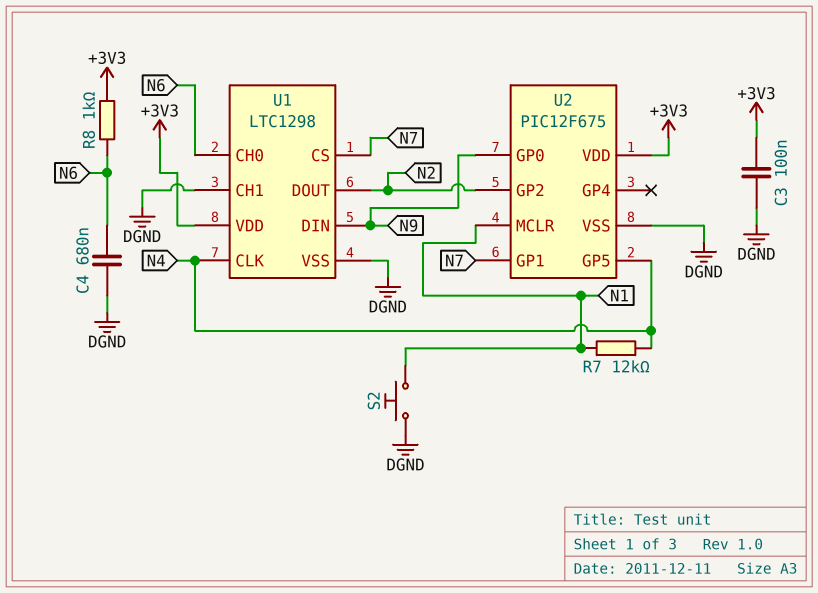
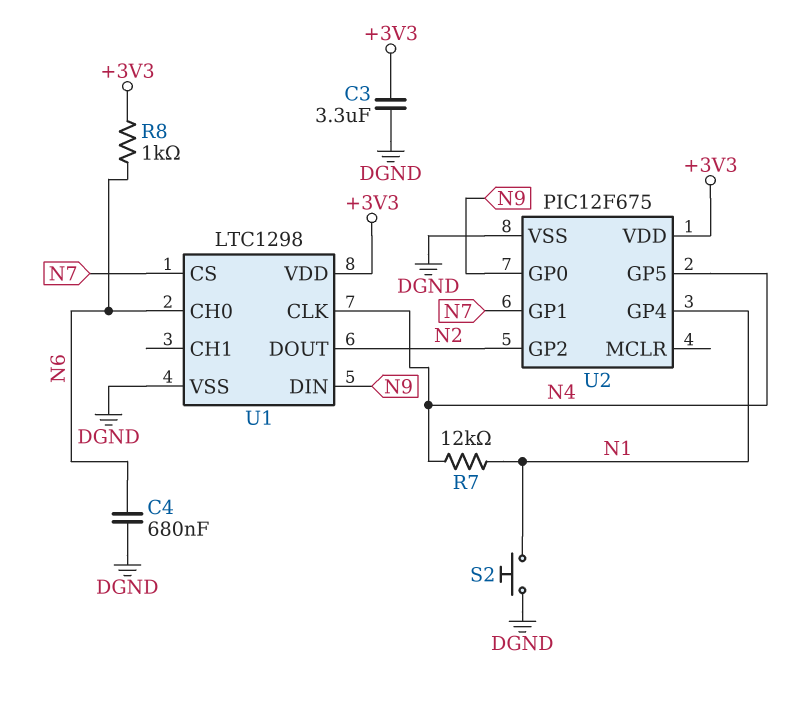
C3: 100nF (+3V3, DGND) -> 3.3uF (+3V3, DGND)
U1 pin CH1: DGND -> none
U2 pin GP4: none -> N1
U2 pin MCLR: N1 -> none

